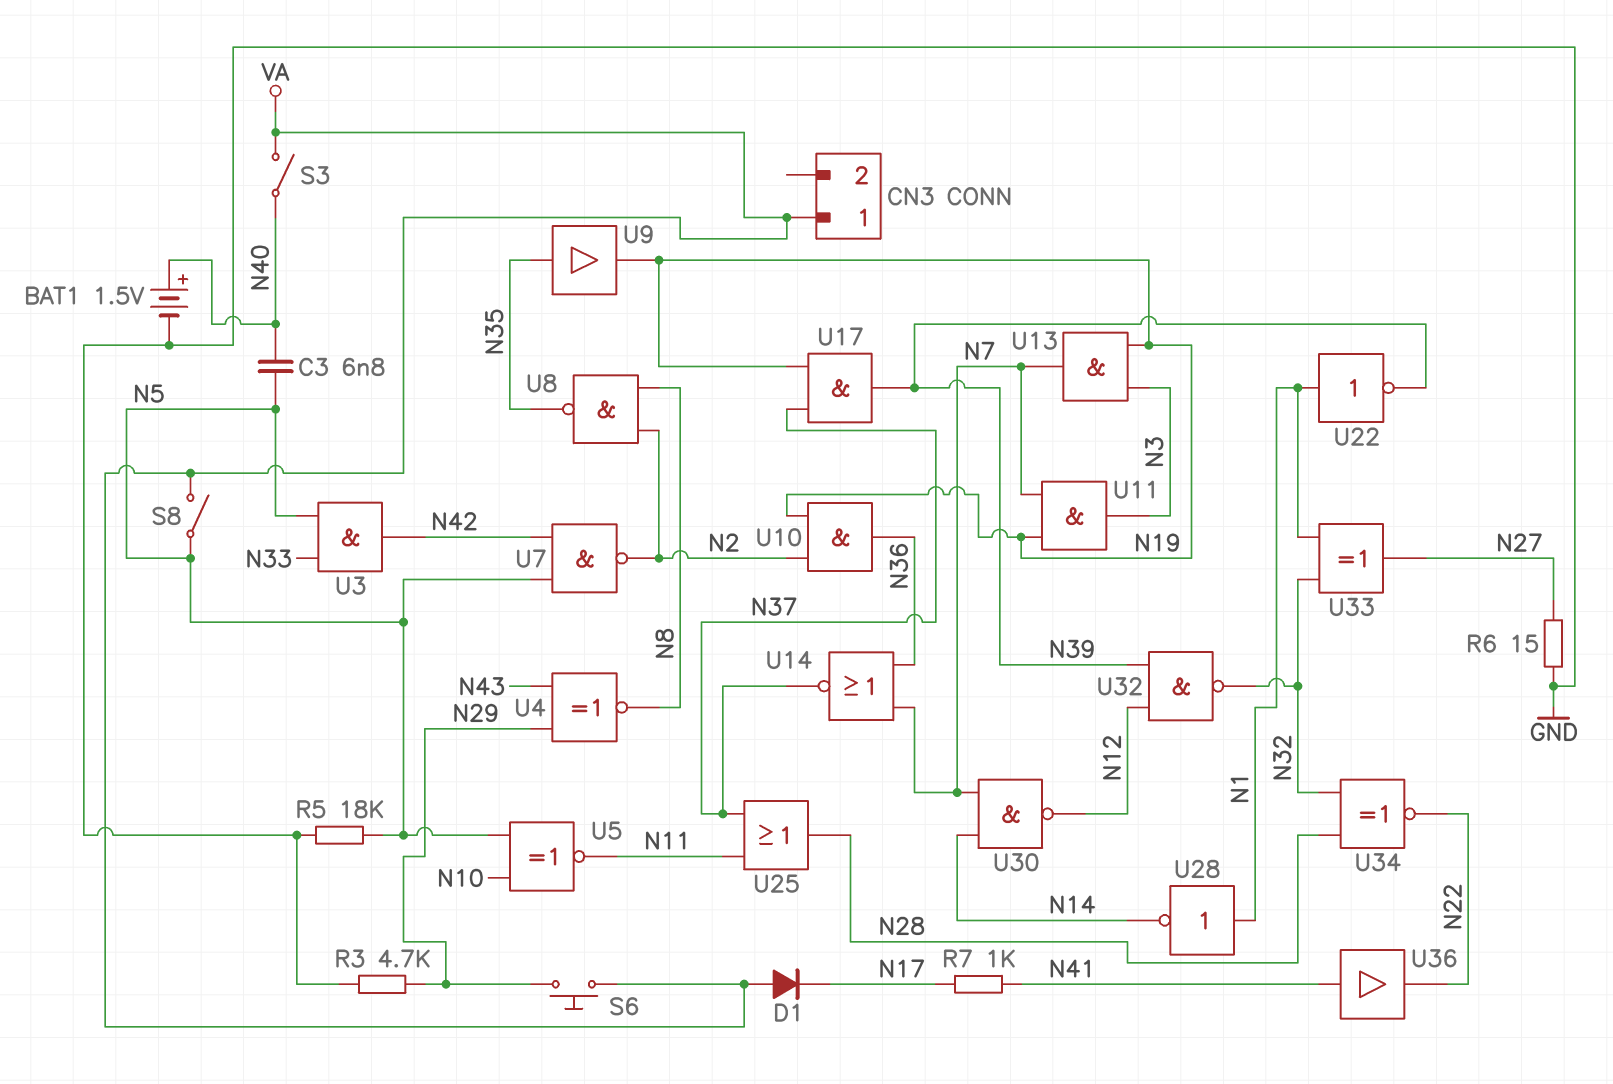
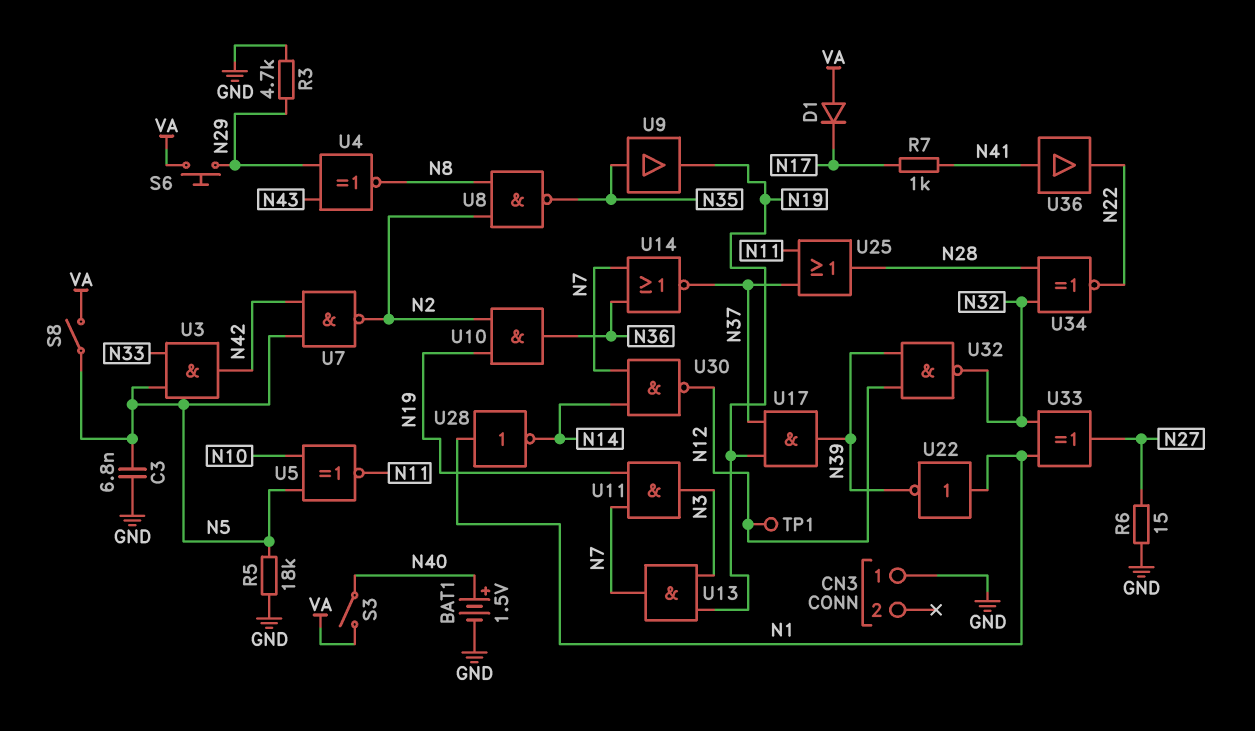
C3: 6.8nF (N5, N40) -> 6.8nF (GND, N5)
CN3 pin 1: VA -> GND
TP1: none -> test point (N12)

